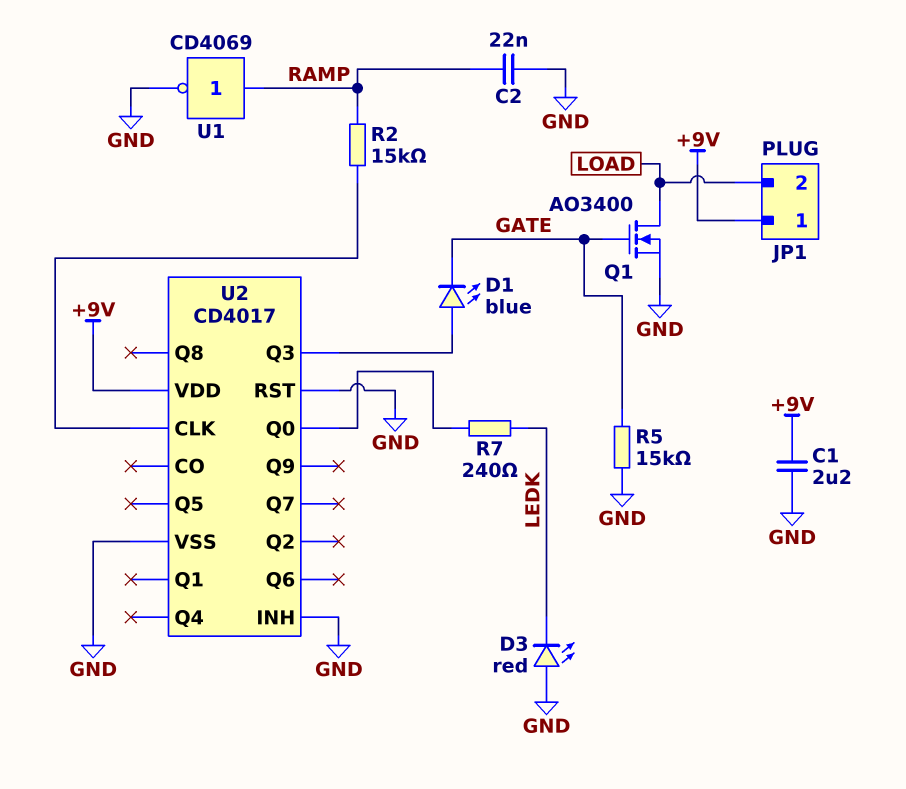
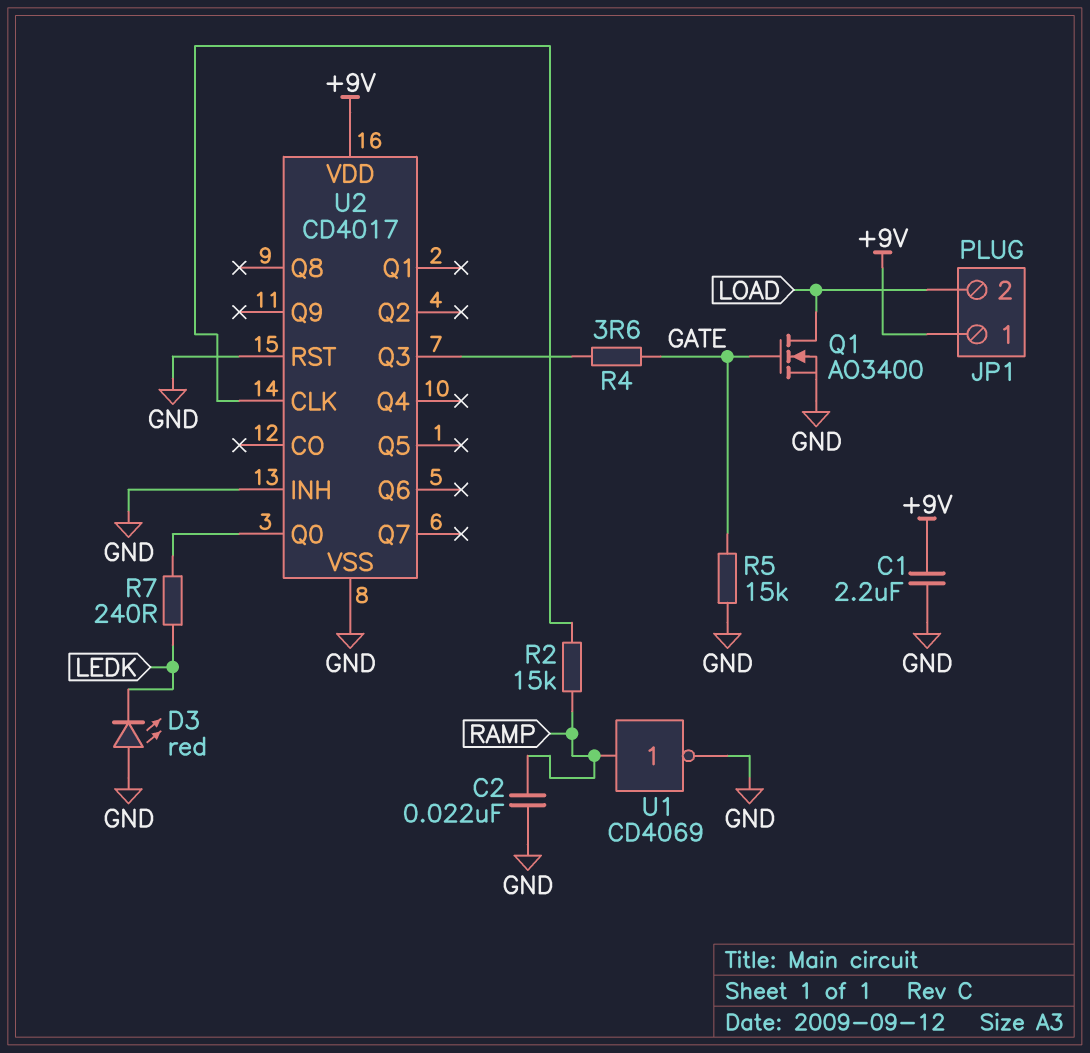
D1: LED blue (A U2/Q3, K GATE) -> none
R4: none -> 3.6 (GATE, U2/Q3)

